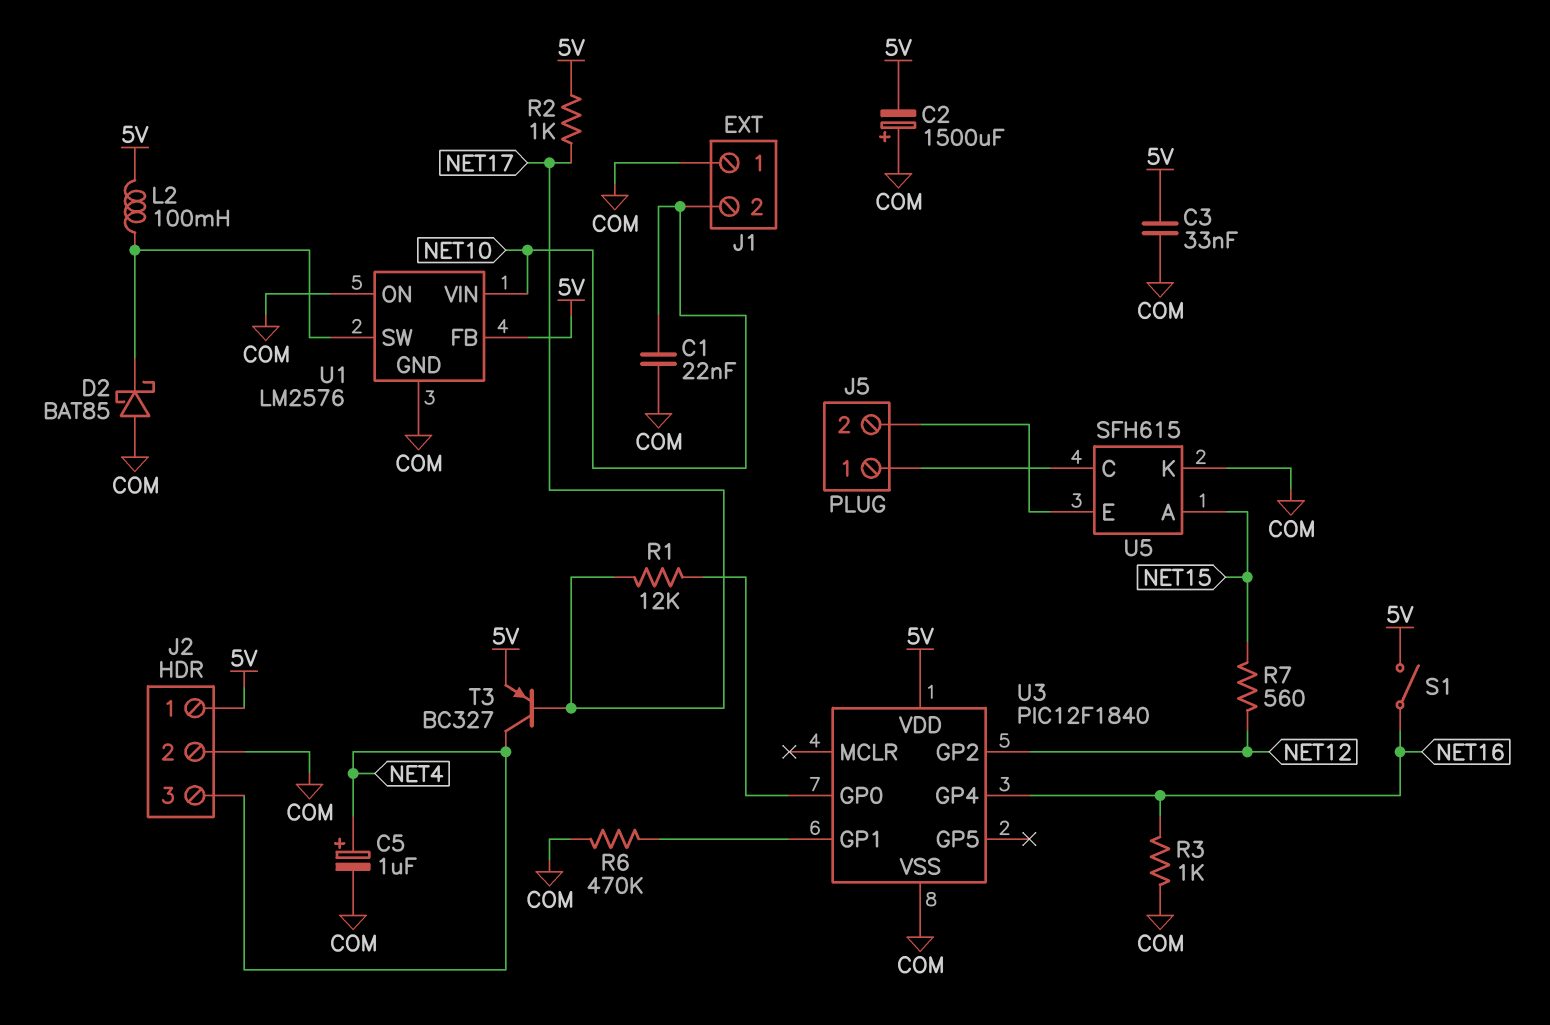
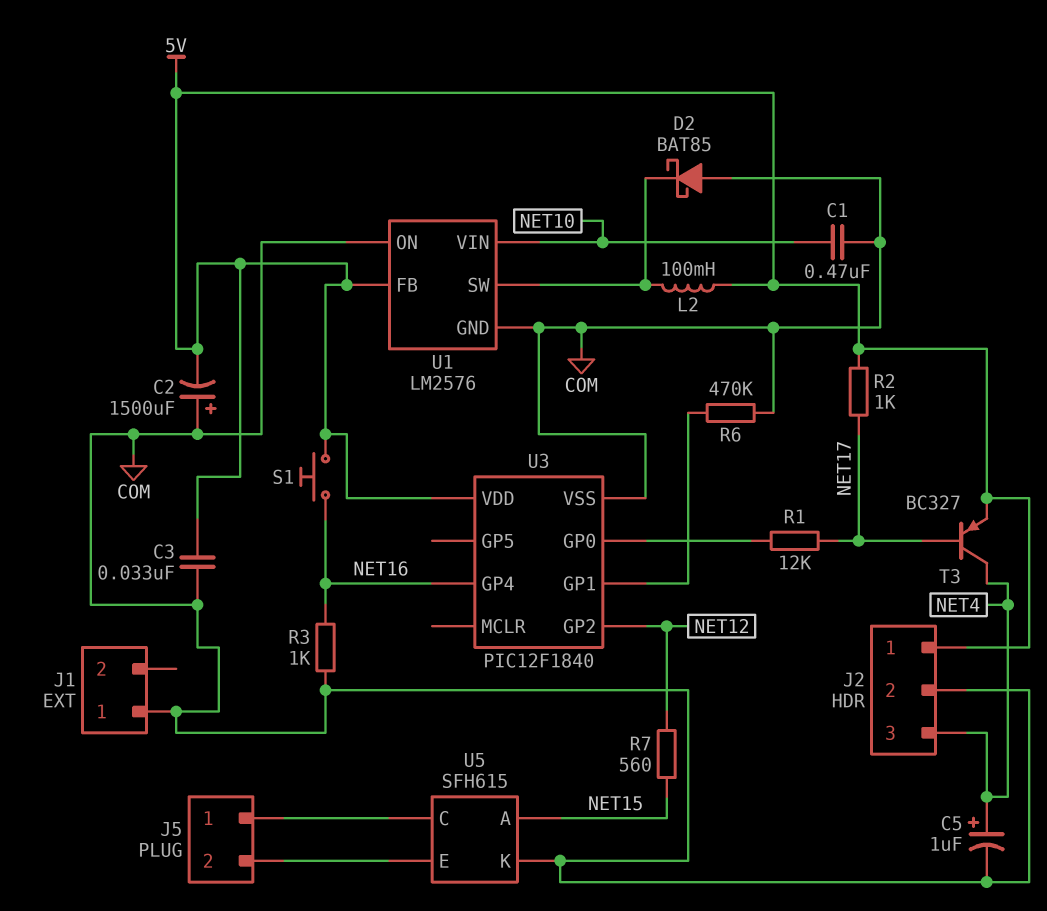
C1: 22nF (COM, NET10) -> 470nF (COM, NET10)
J1 pin 2: NET10 -> none
S1: switch (5V, NET16) -> button (5V, NET16)

